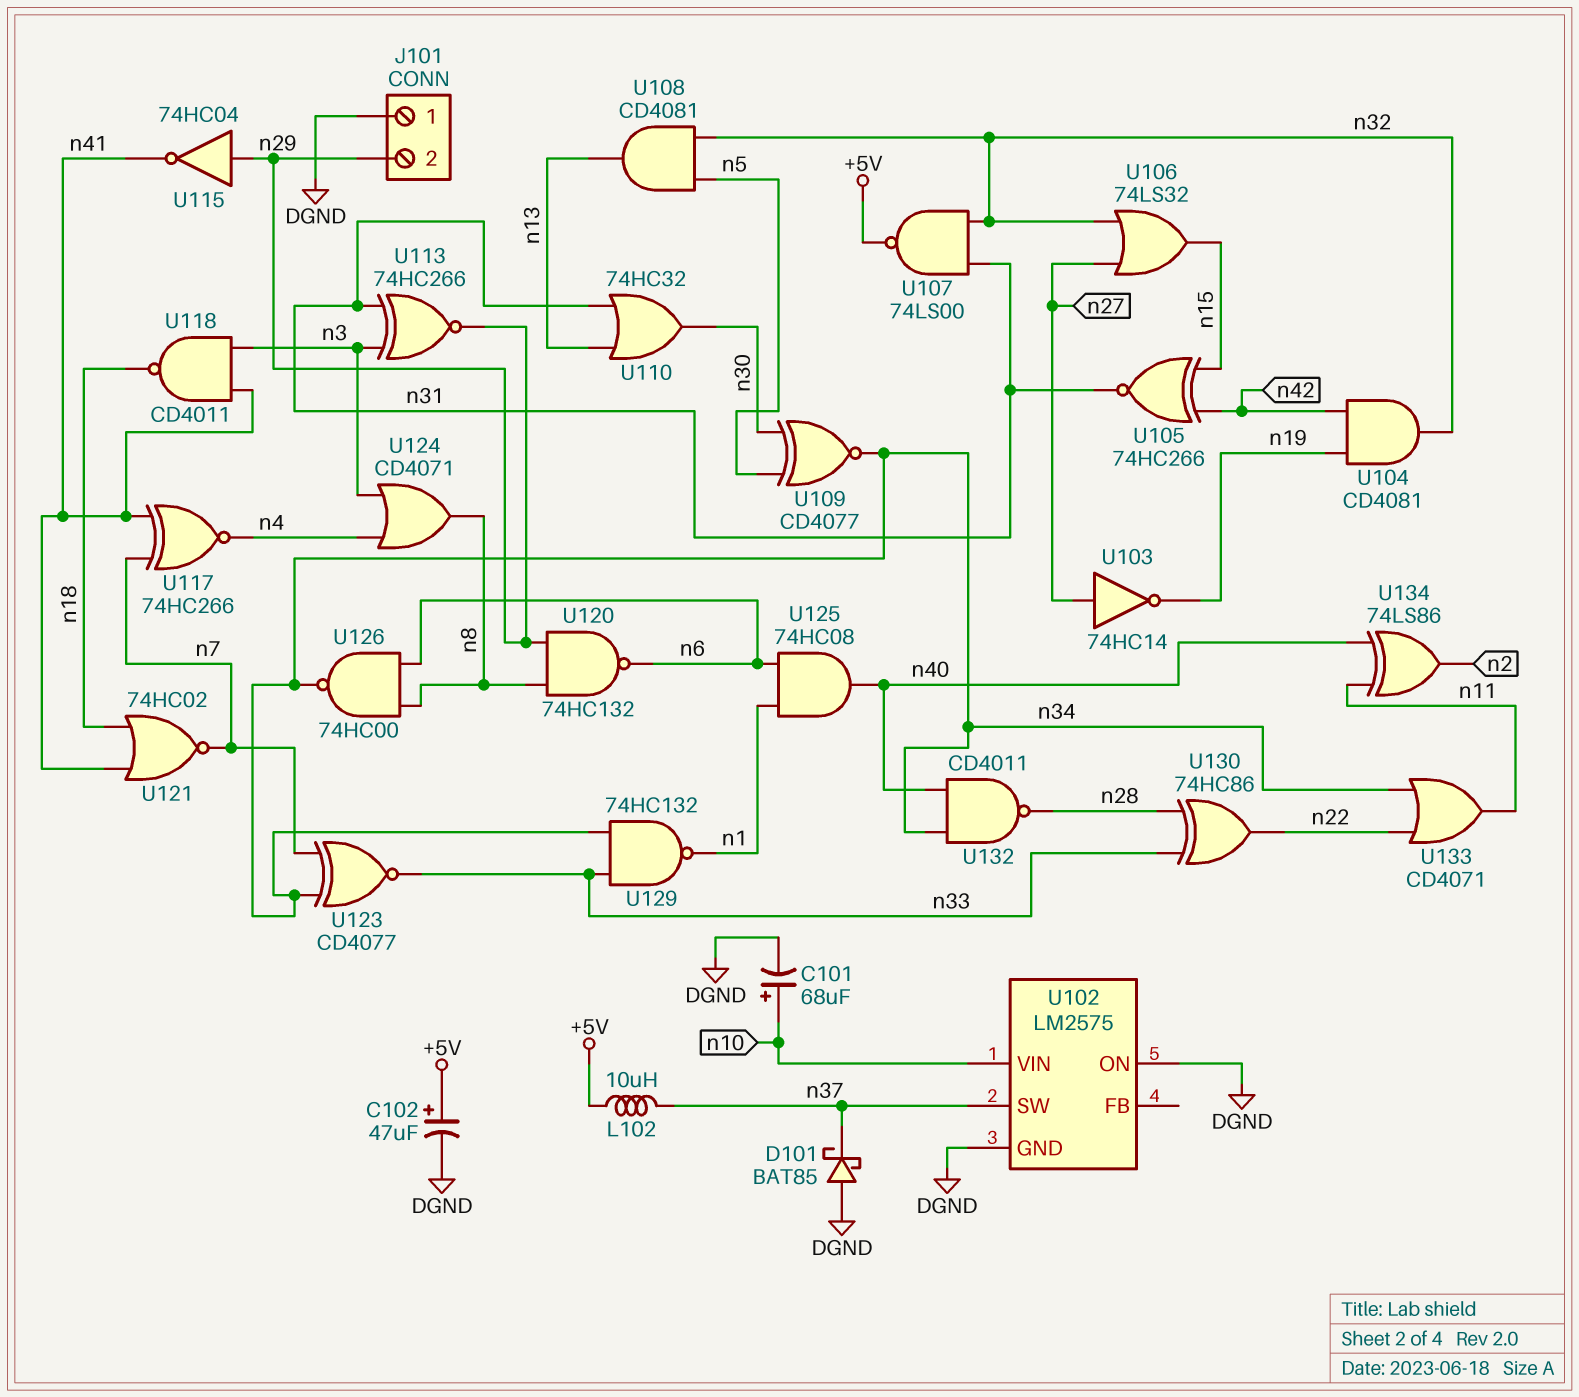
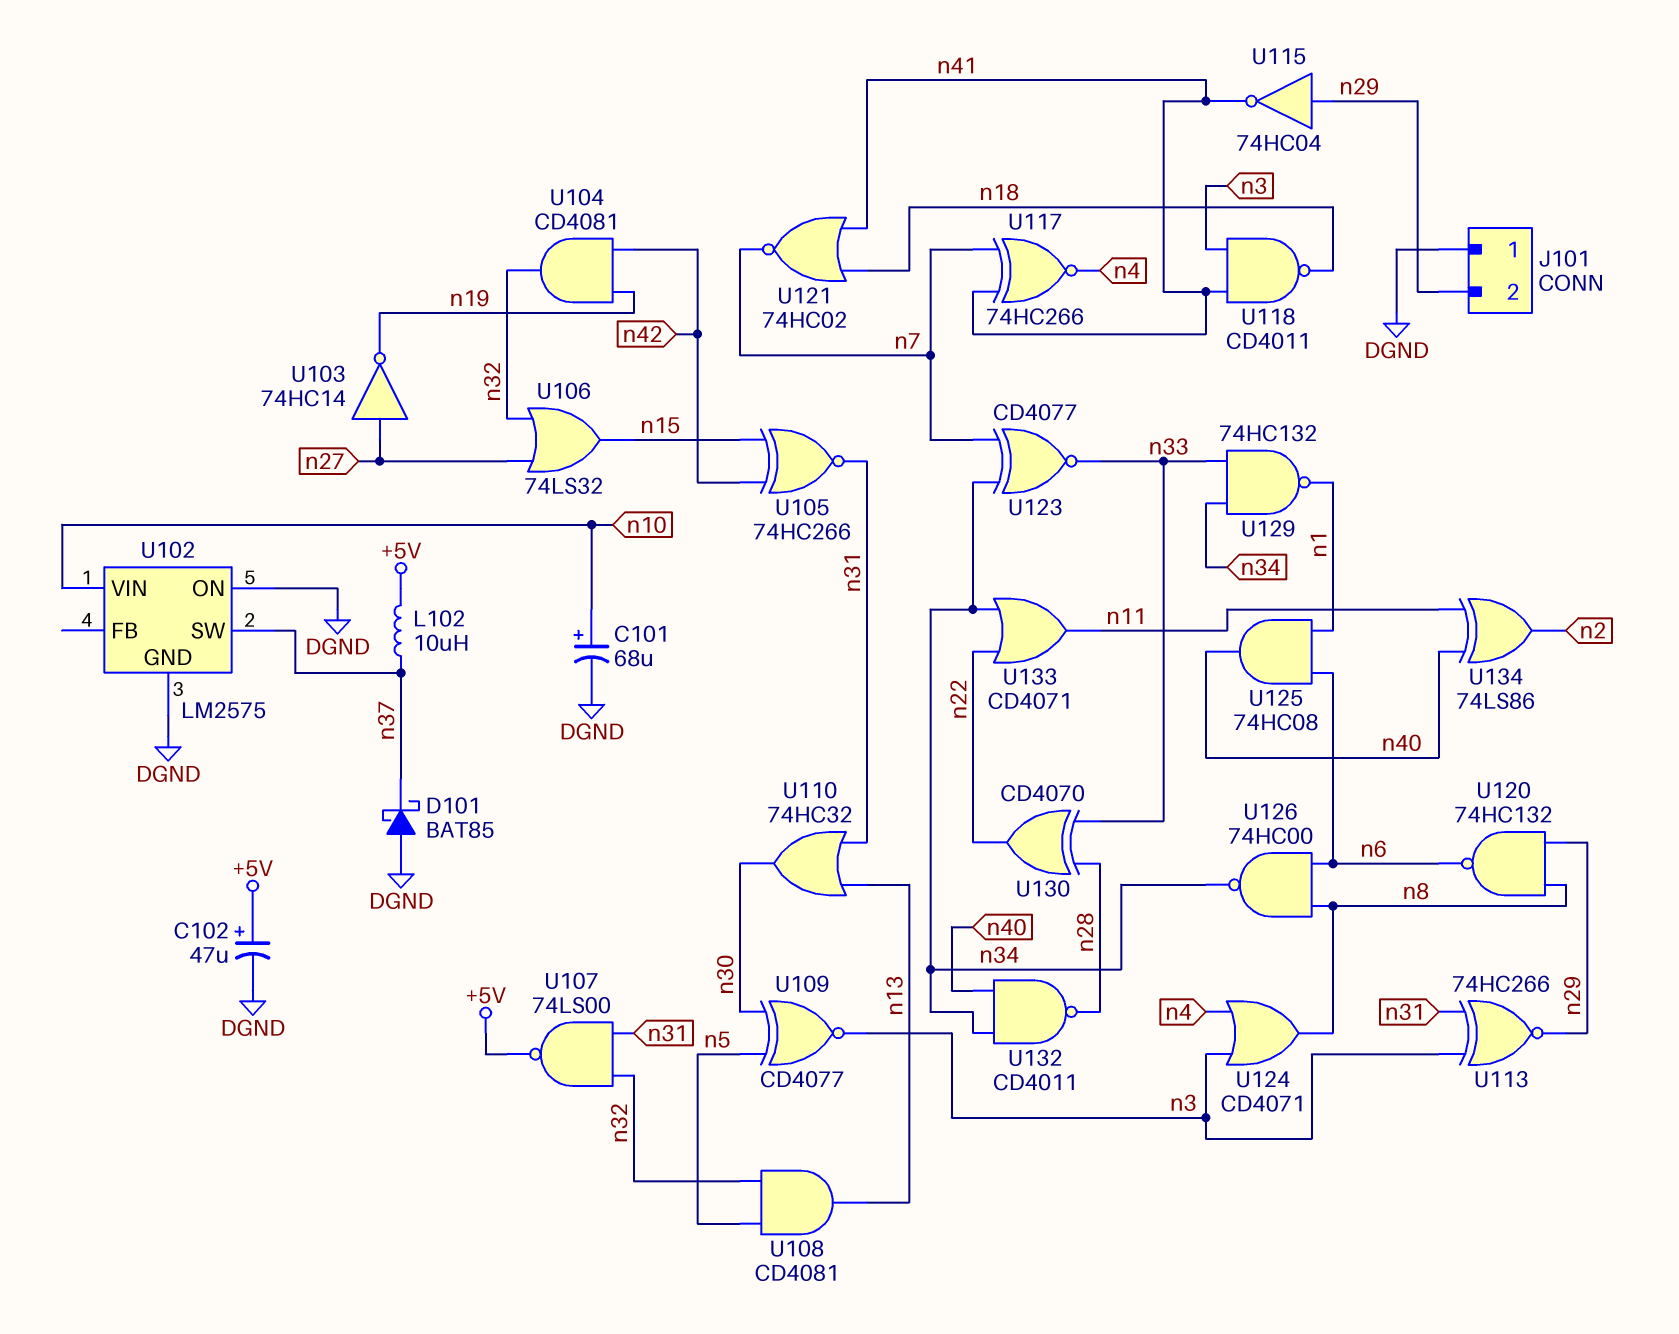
U109: XNOR CD4077 (in n5, in n30, out n34) -> XNOR CD4077 (in n5, in n30, out n3)
U130: XOR 74HC86 (in n28, in n33, out n22) -> XOR CD4070 (in n28, in n33, out n22)

